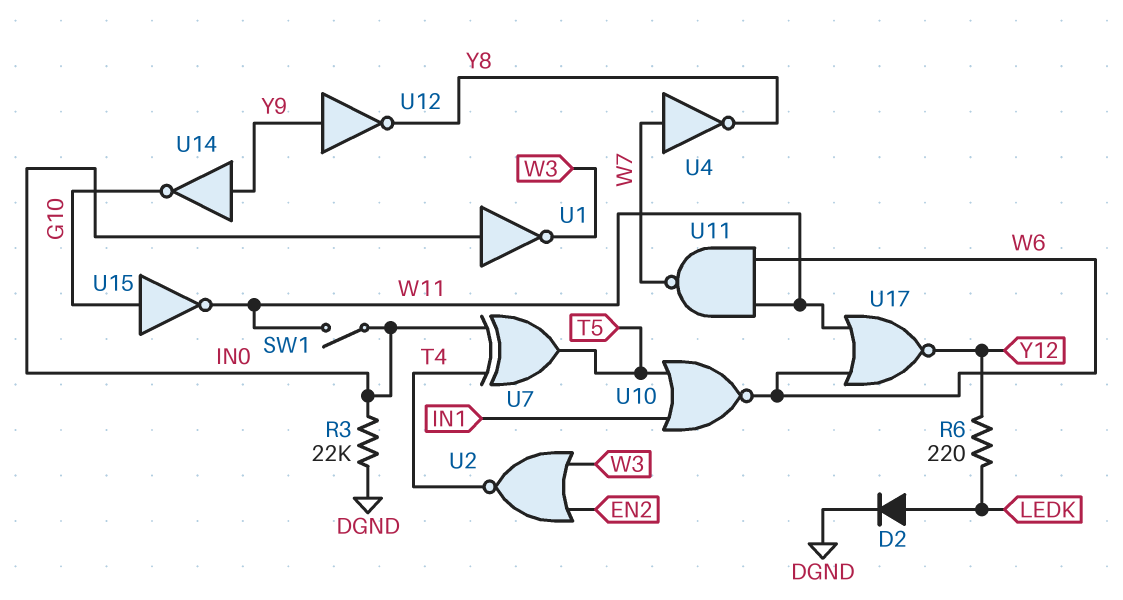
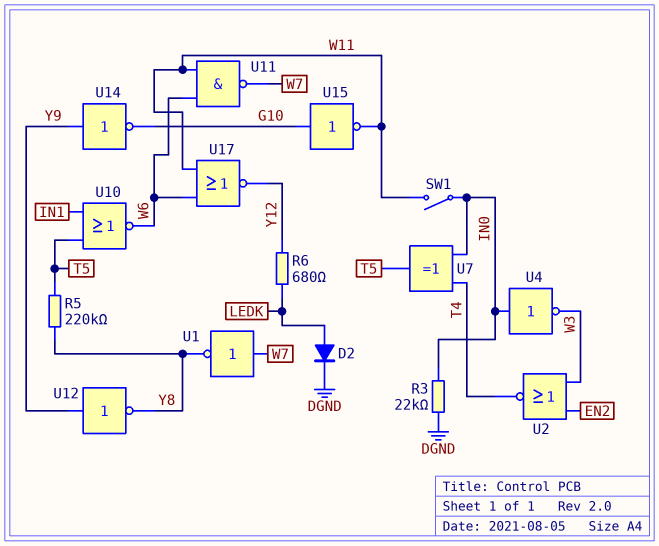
R5: none -> 220k (T5, Y8)
R6: 220 (LEDK, Y12) -> 680 (LEDK, Y12)
U1: NOT (in IN0, out W3) -> NOT (in W7, out Y8)
U4: NOT (in W7, out Y8) -> NOT (in IN0, out W3)

